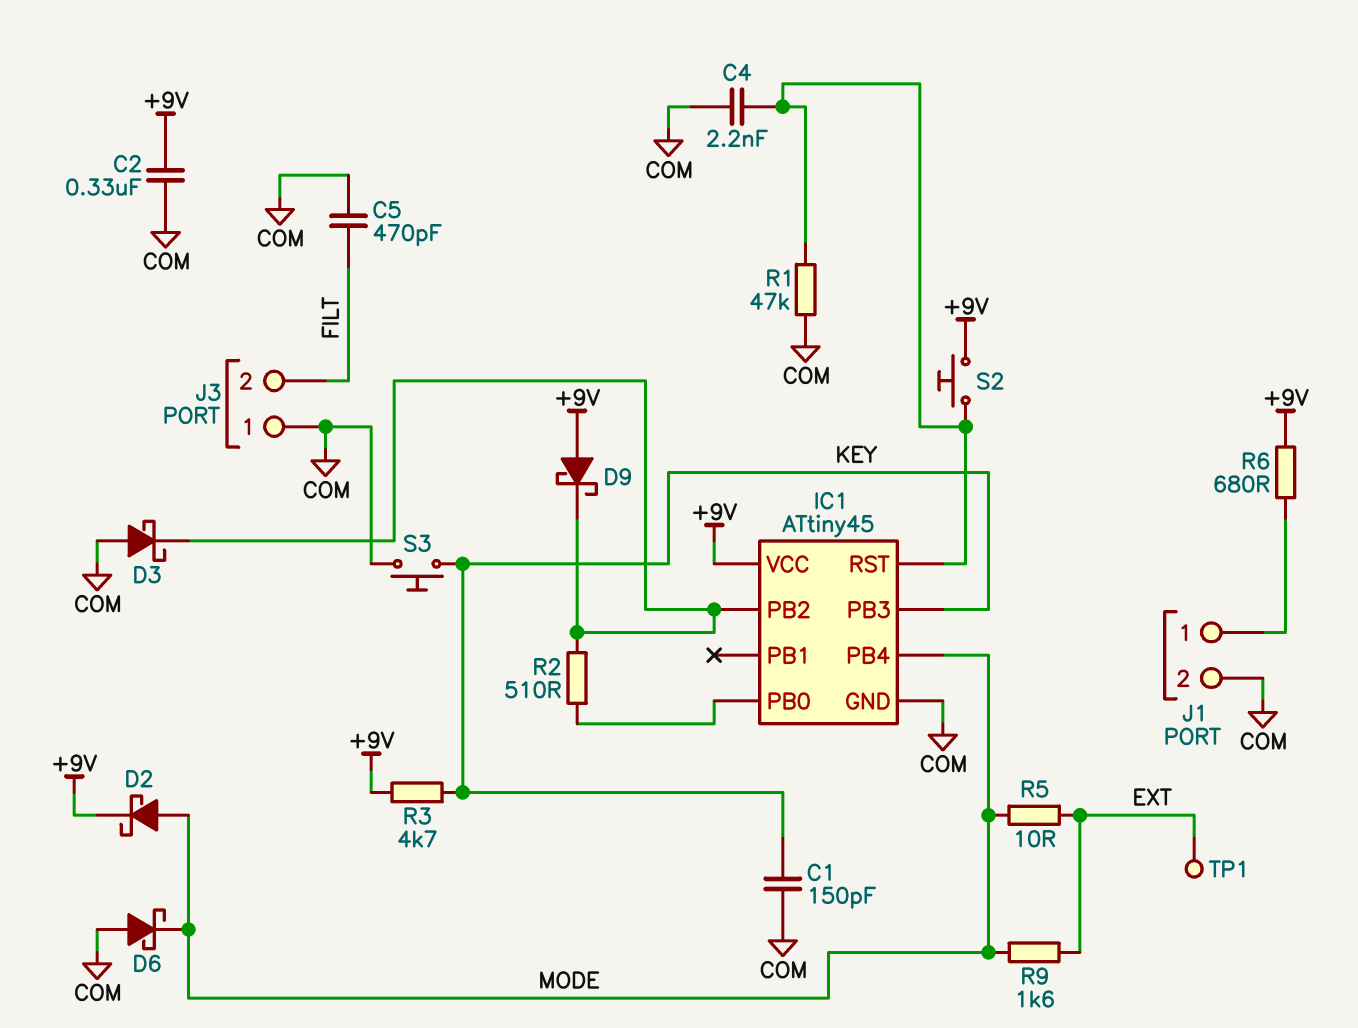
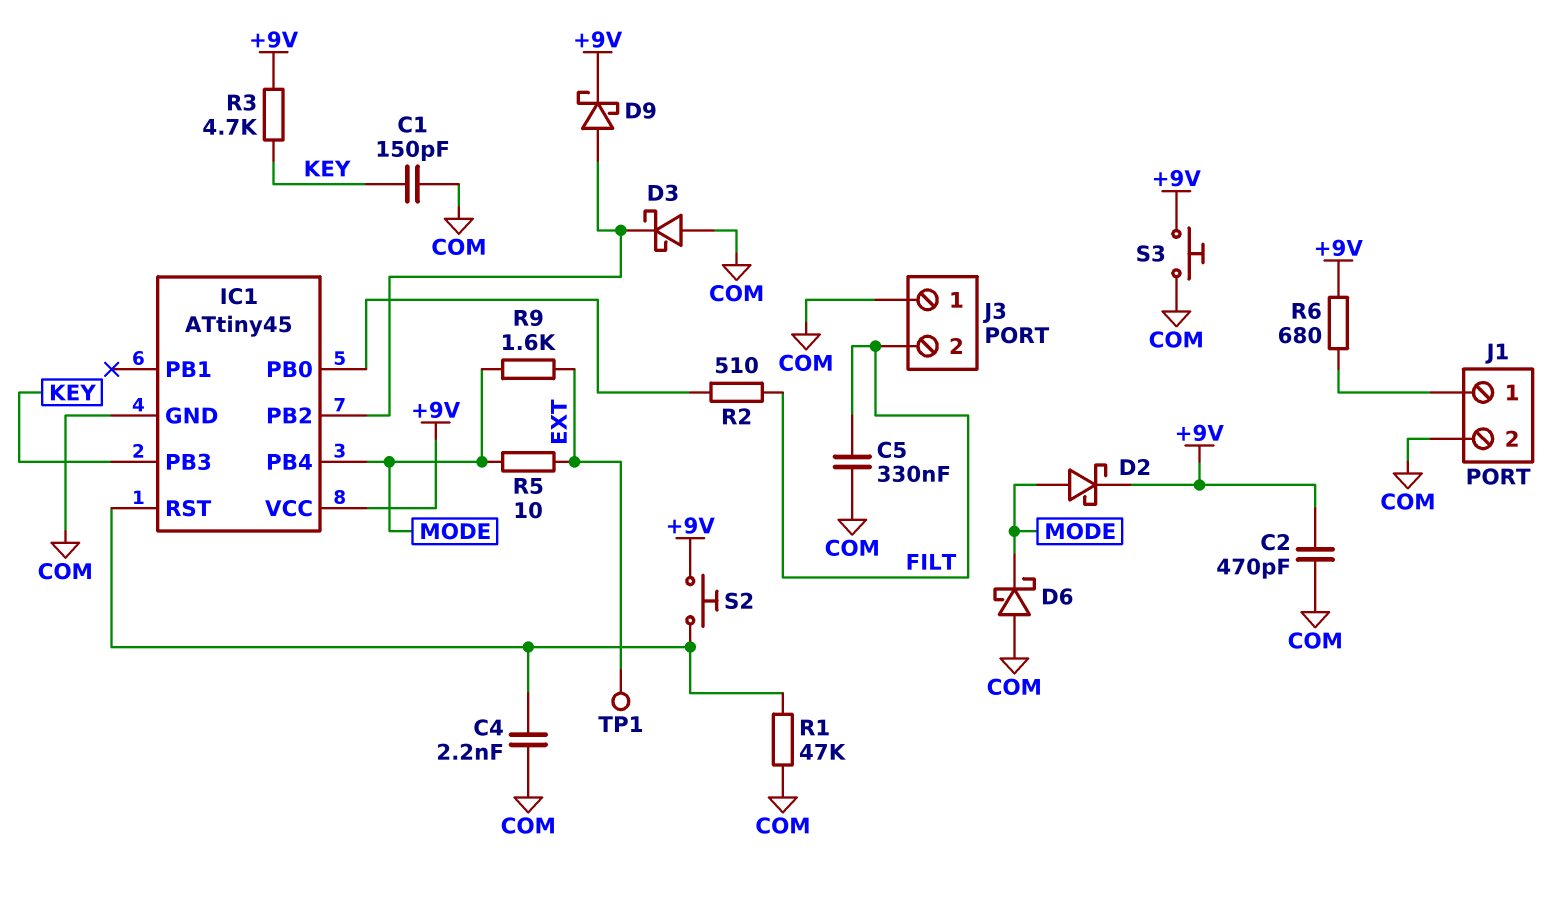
C2: 330nF (+9V, COM) -> 470pF (+9V, COM)
C5: 470pF (COM, FILT) -> 330nF (COM, FILT)
D9: schottky (A +9V, K IC1/PB2) -> schottky (A IC1/PB2, K +9V)
R2: 510 (IC1/PB0, IC1/PB2) -> 510 (FILT, IC1/PB0)
S3: button (COM, KEY) -> button (+9V, COM)

